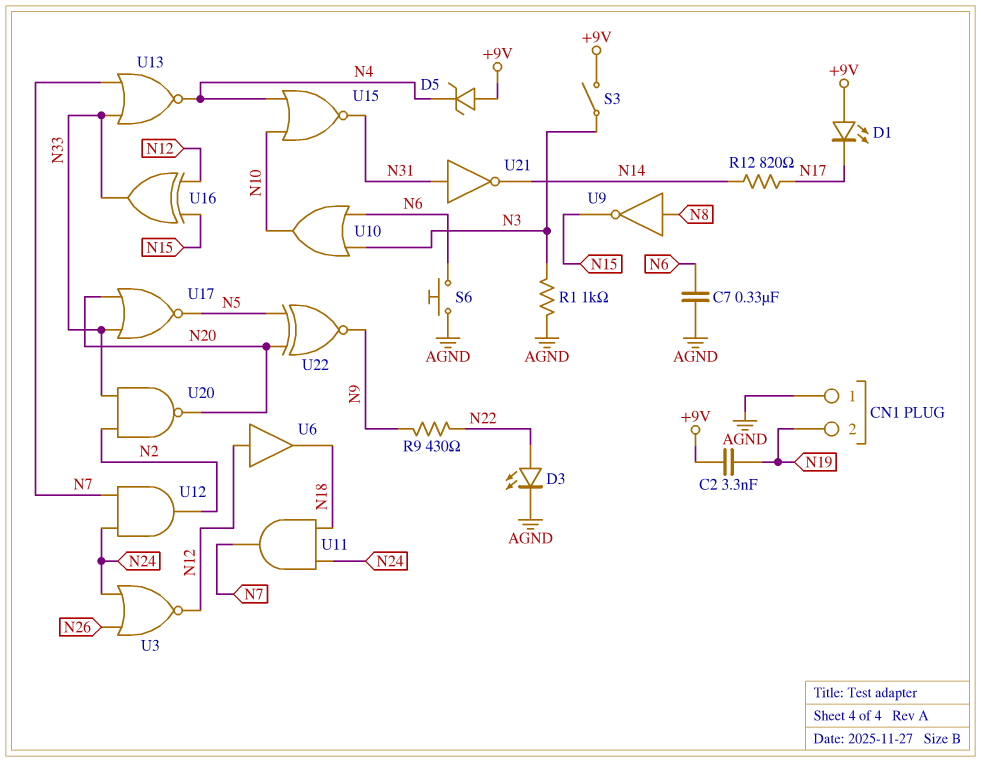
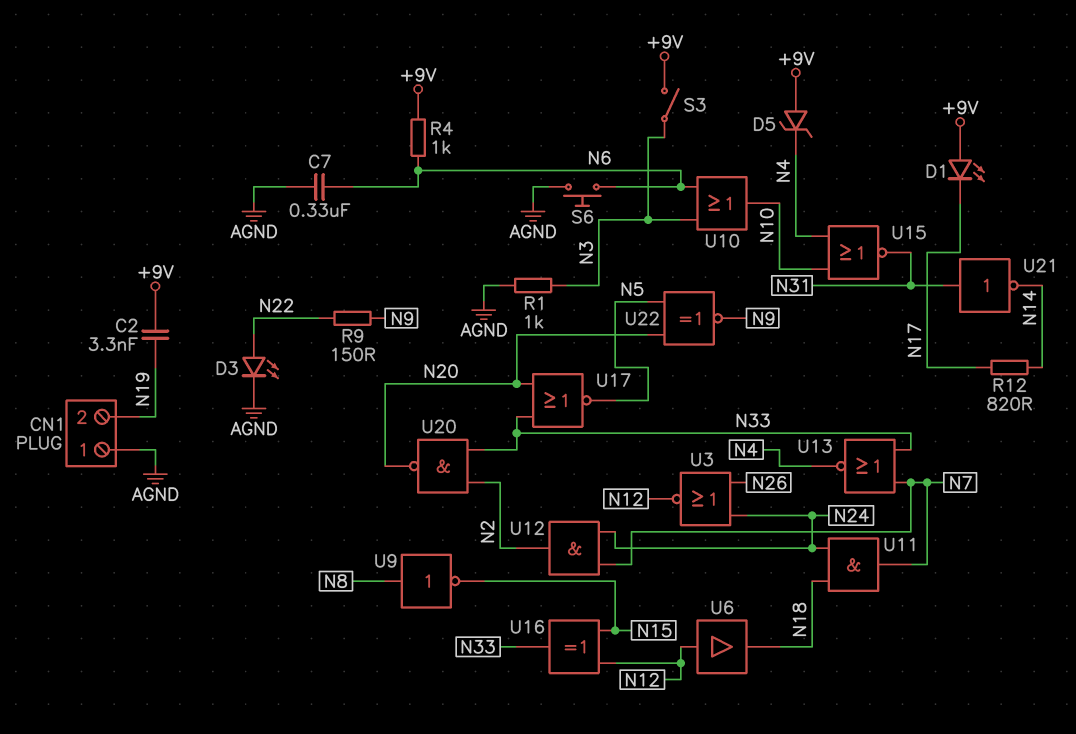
R4: none -> 1k (+9V, N6)
R9: 430 (N9, N22) -> 150 (N9, N22)

